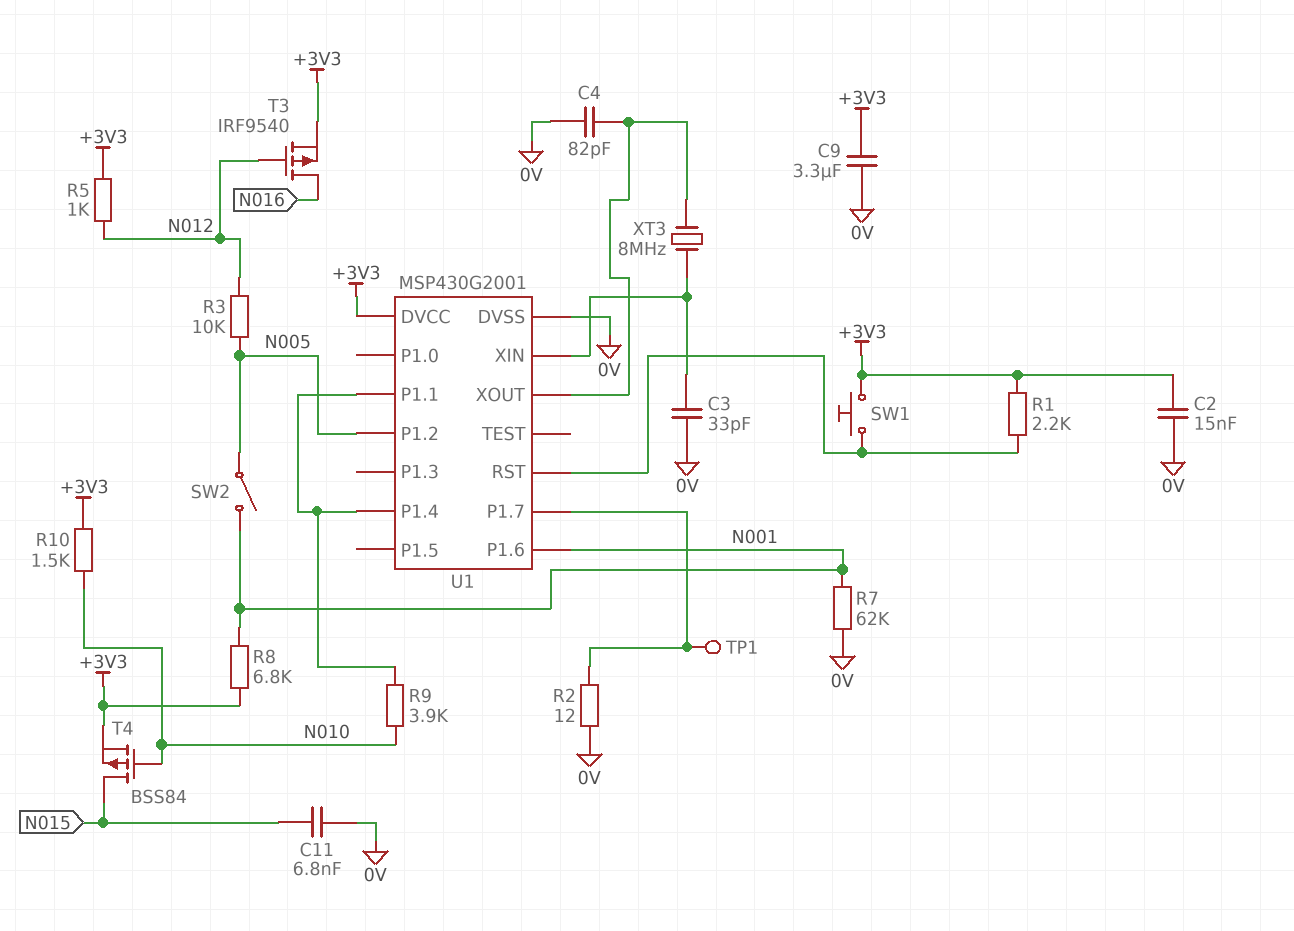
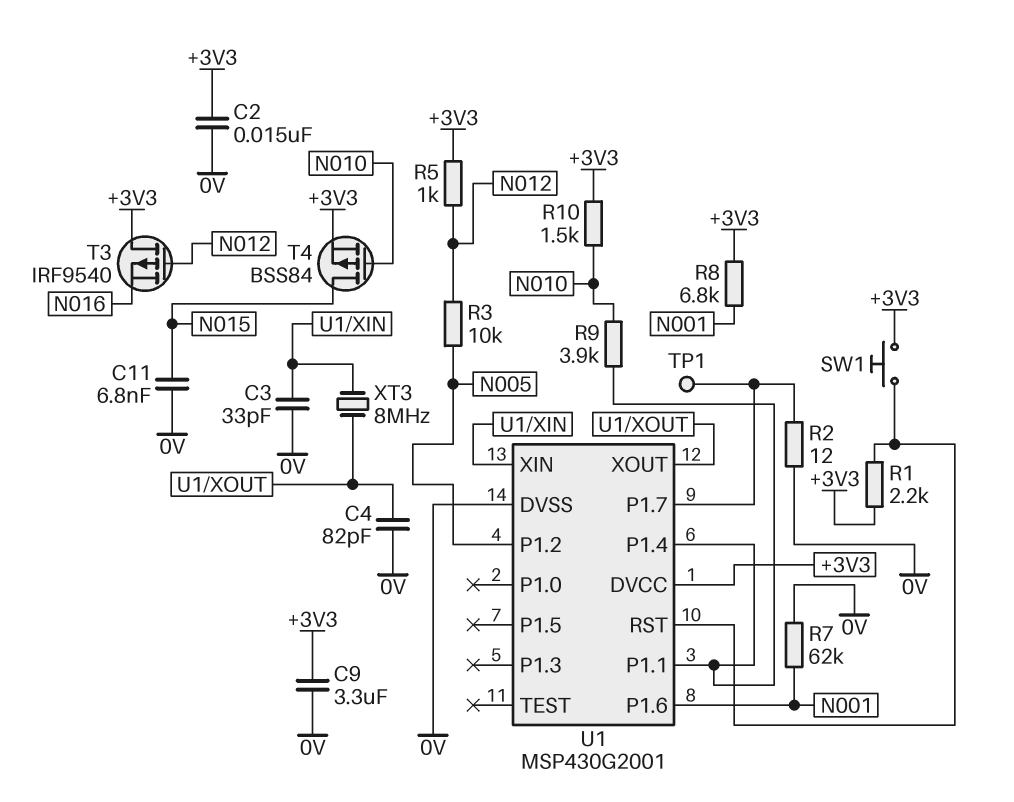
SW2: switch (N001, N005) -> none
T3: PMOS IRF9540 (G N012, D N016, S +3V3) -> PMOS IRF9540 (G N012, D +3V3, S N016)

